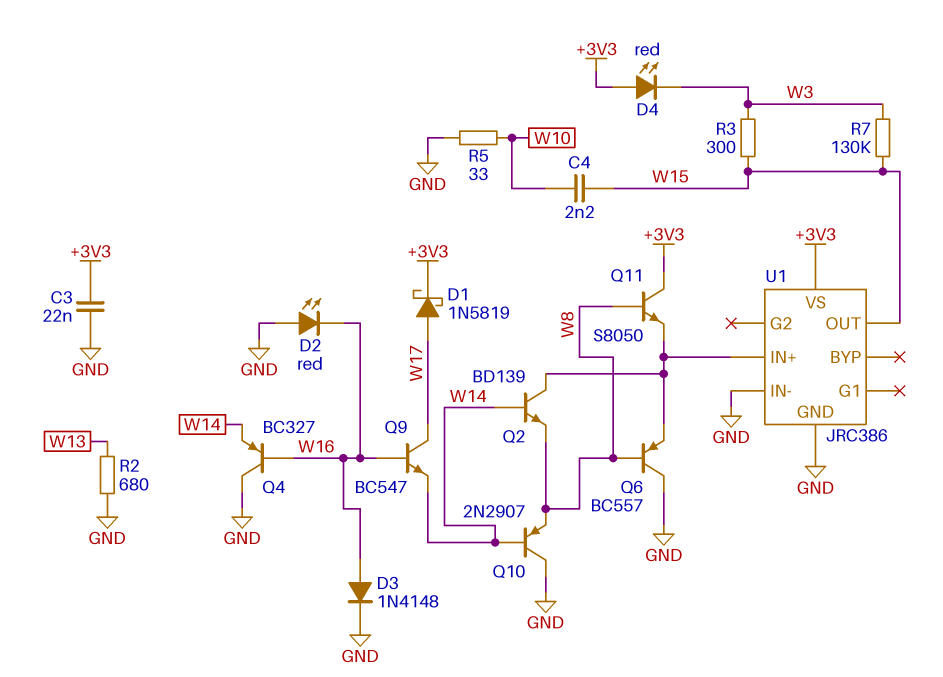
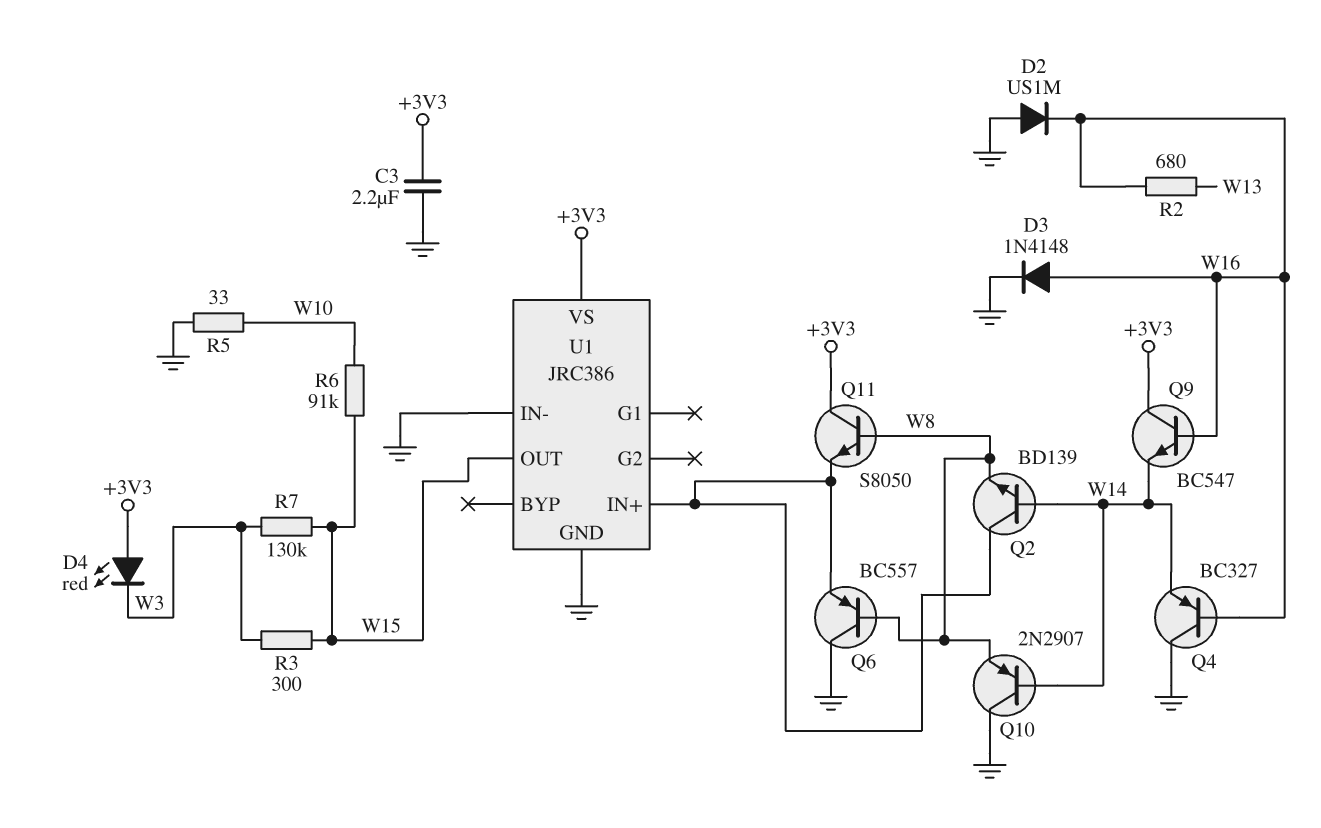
C3: 22nF (+3V3, GND) -> 2.2uF (+3V3, GND)
C4: 2.2nF (W10, W15) -> none
D1: schottky 1N5819 (A W17, K +3V3) -> none
D2: LED red (A GND, K W16) -> diode US1M (A GND, K W16)
Q9: NPN BC547 (B W16, C W17, E W14) -> NPN BC547 (B W16, C +3V3, E W14)
R2: 680 (GND, W13) -> 680 (W13, W16)
R6: none -> 91k (W10, W15)

